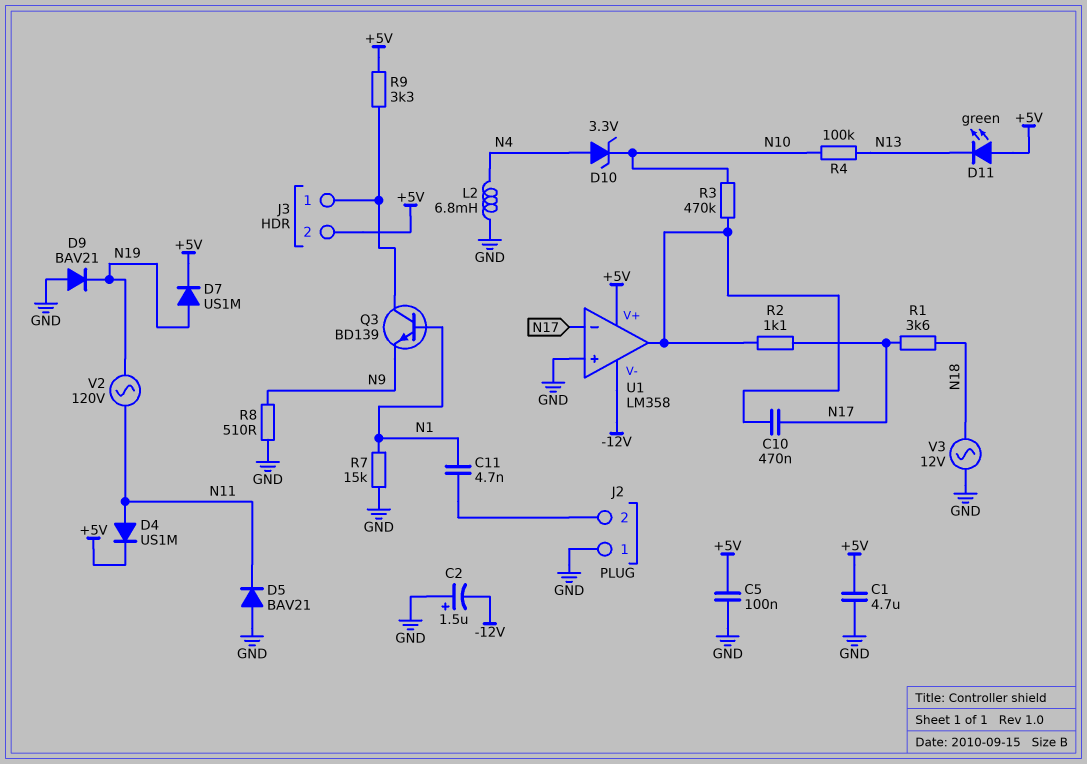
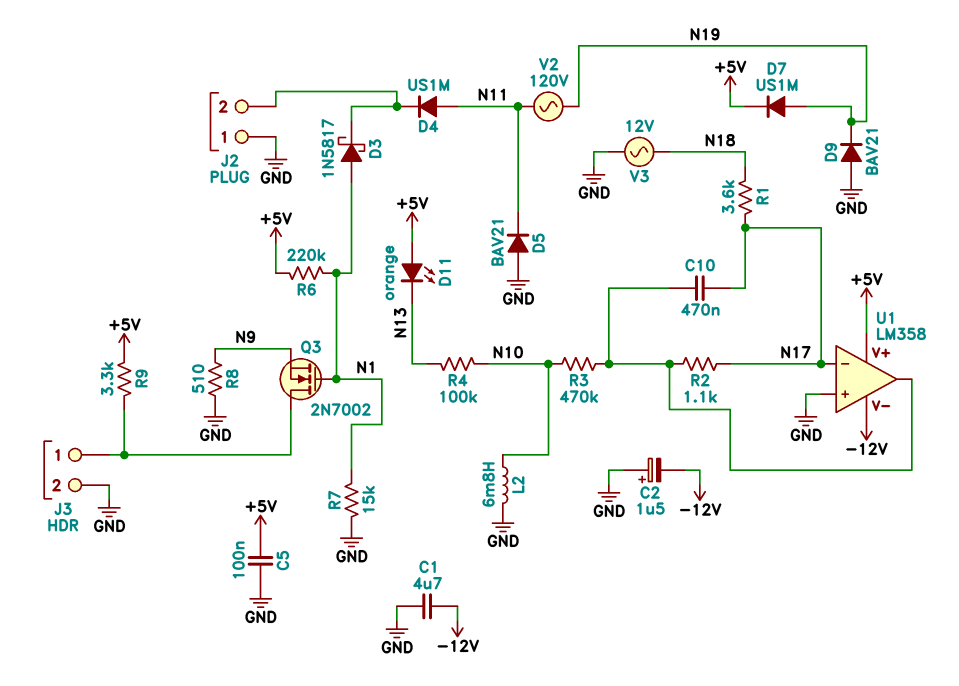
C1: 4.7uF (+5V, GND) -> 4.7uF (-12V, GND)
C11: 4.7nF (J2/2, N1) -> none
D3: none -> schottky 1N5817 (A N1, K J2/2)
D4: diode US1M (A N11, K +5V) -> diode US1M (A N11, K J2/2)
D10: zener 3.3V (A N4, K N10) -> none
D11: LED green (A +5V, K N13) -> LED orange (A +5V, K N13)
J3 pin 2: +5V -> GND
L2: 6.8mH (GND, N4) -> 6.8mH (GND, N10)
Q3: NPN BD139 (B N1, C J3/1, E N9) -> NMOS 2N7002 (G N1, D J3/1, S N9)
R6: none -> 220k (+5V, N1)

